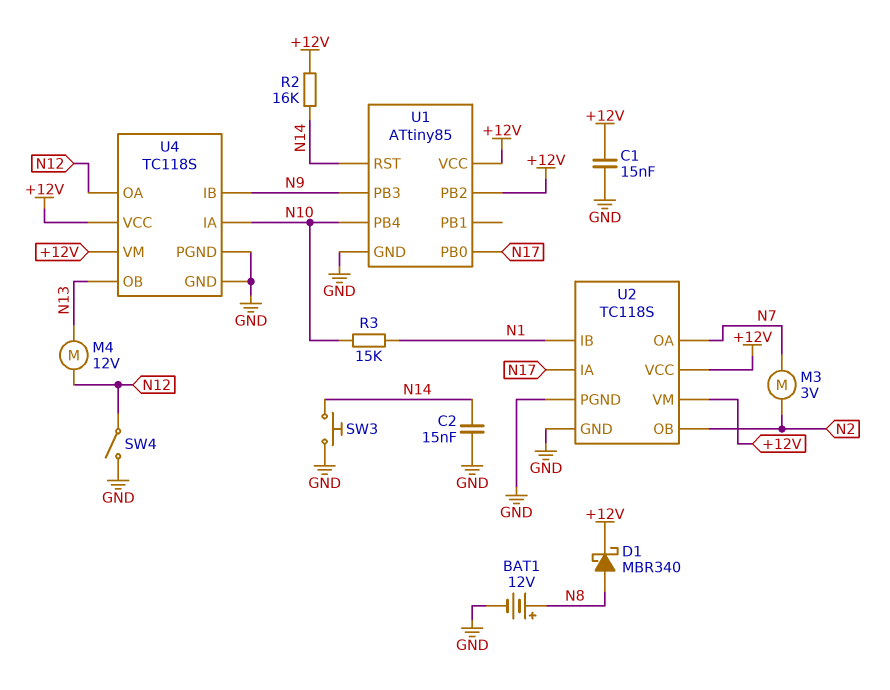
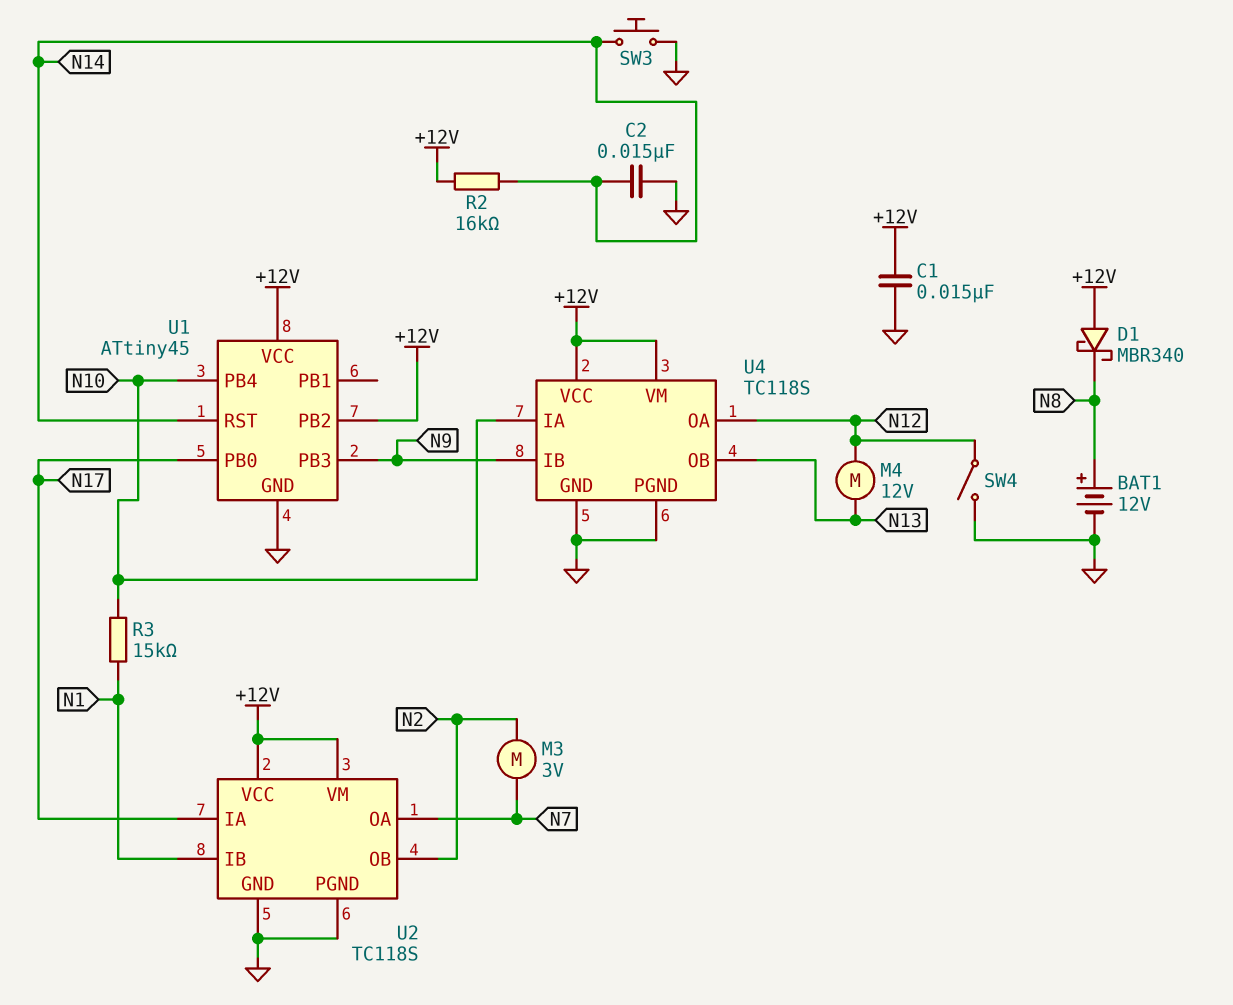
D1: schottky MBR340 (A N8, K +12V) -> schottky MBR340 (A +12V, K N8)
U1: ATtiny85 -> ATtiny45

